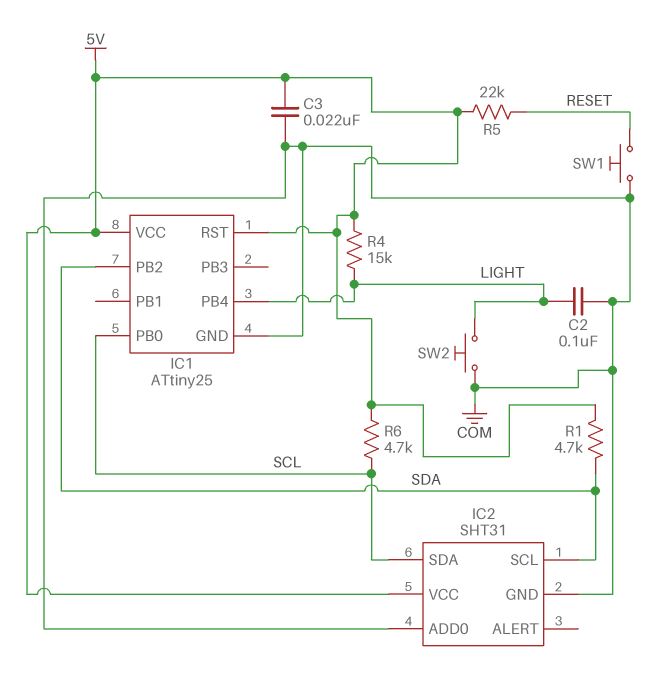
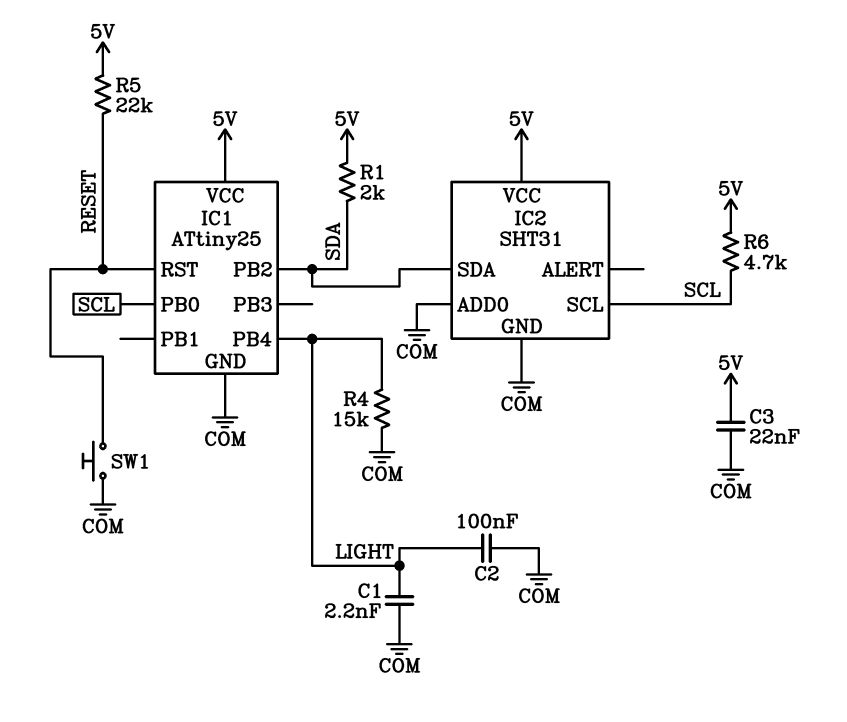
C1: none -> 2.2nF (COM, LIGHT)
IC1 pin RST: 5V -> RESET
IC2 pin SCL: SDA -> SCL
IC2 pin SDA: SCL -> SDA
R1: 4.7k (5V, SDA) -> 2k (5V, SDA)
R4: 15k (5V, LIGHT) -> 15k (COM, LIGHT)
SW2: button (COM, LIGHT) -> none

